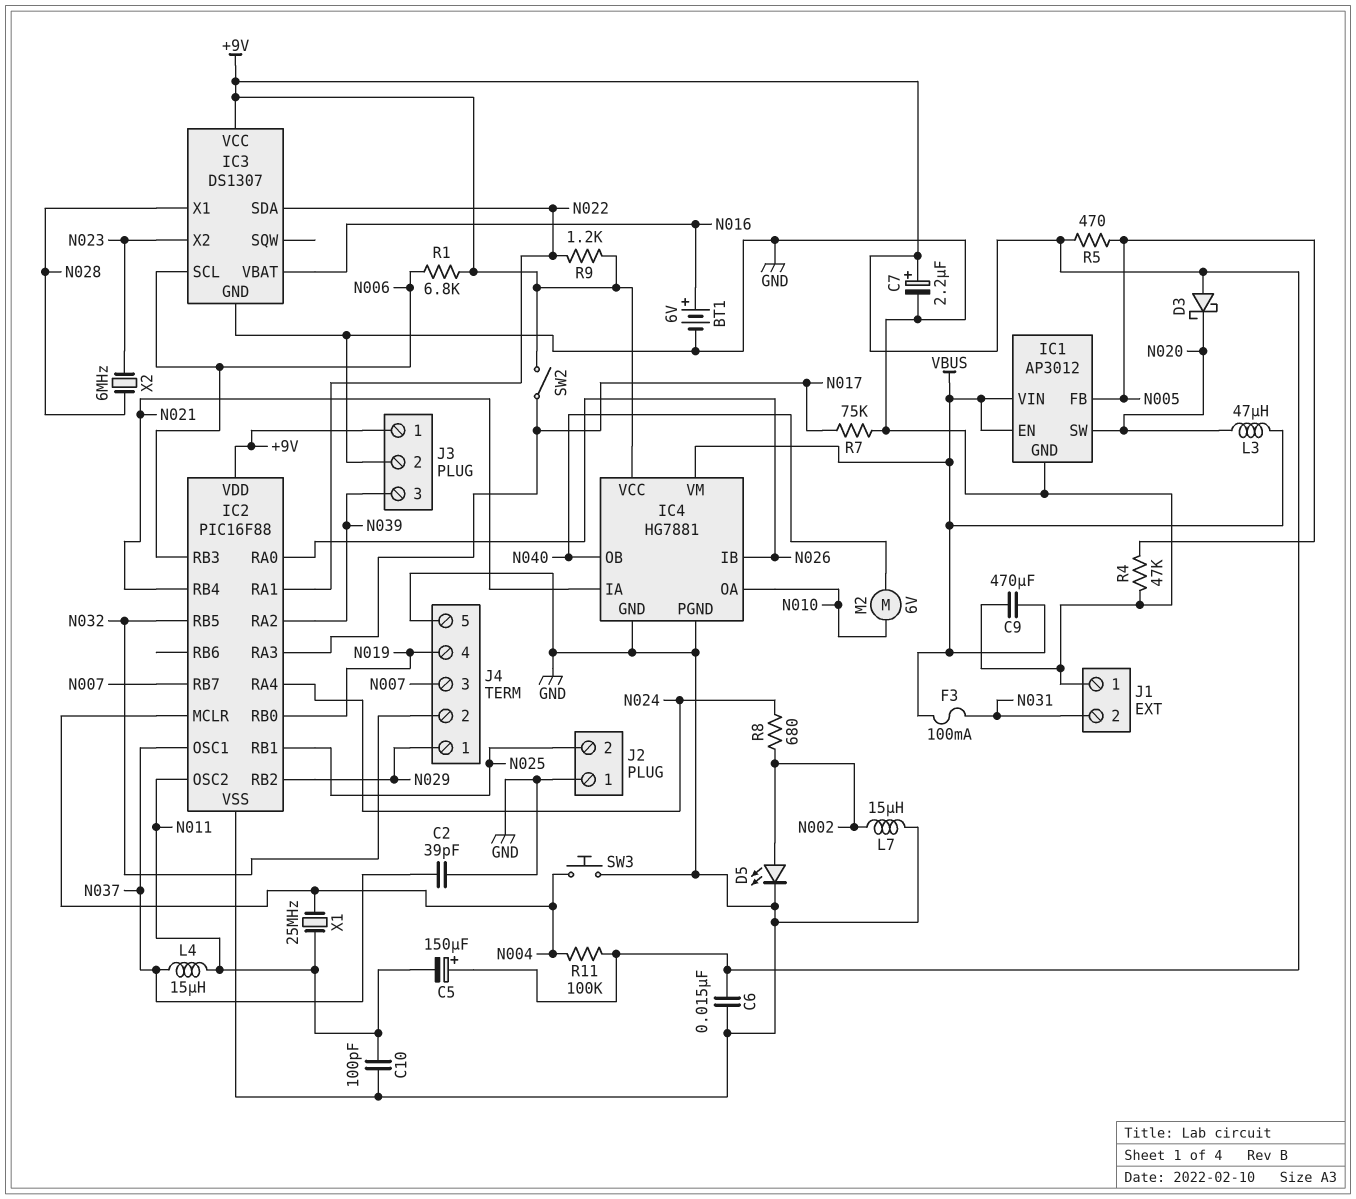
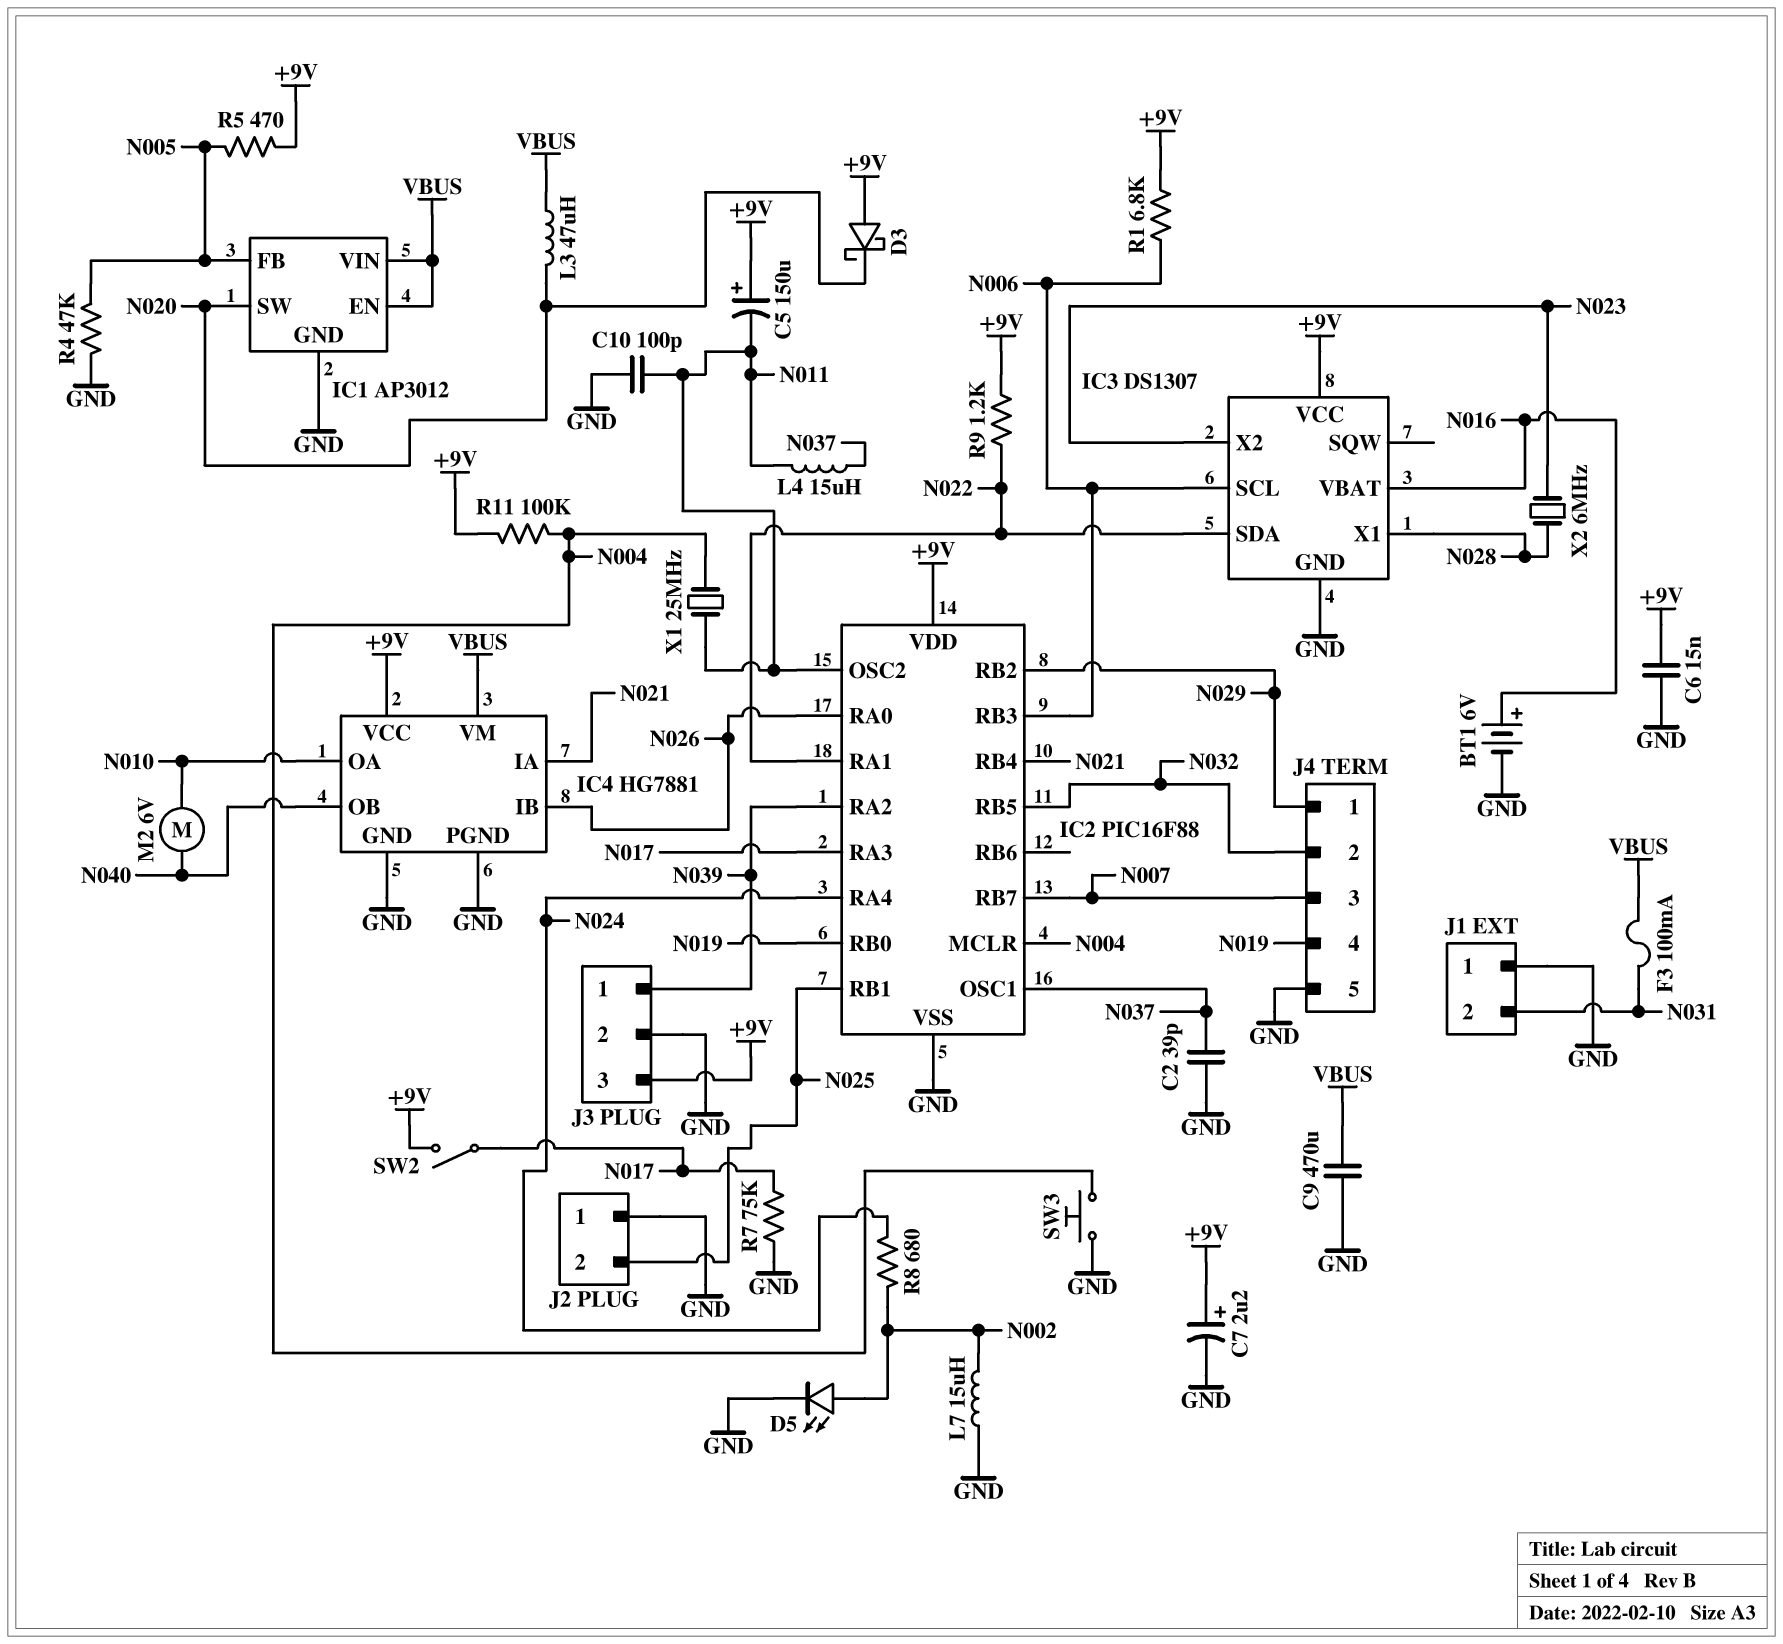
J3 pin 1: +9V -> N039
J3 pin 3: N039 -> +9V

